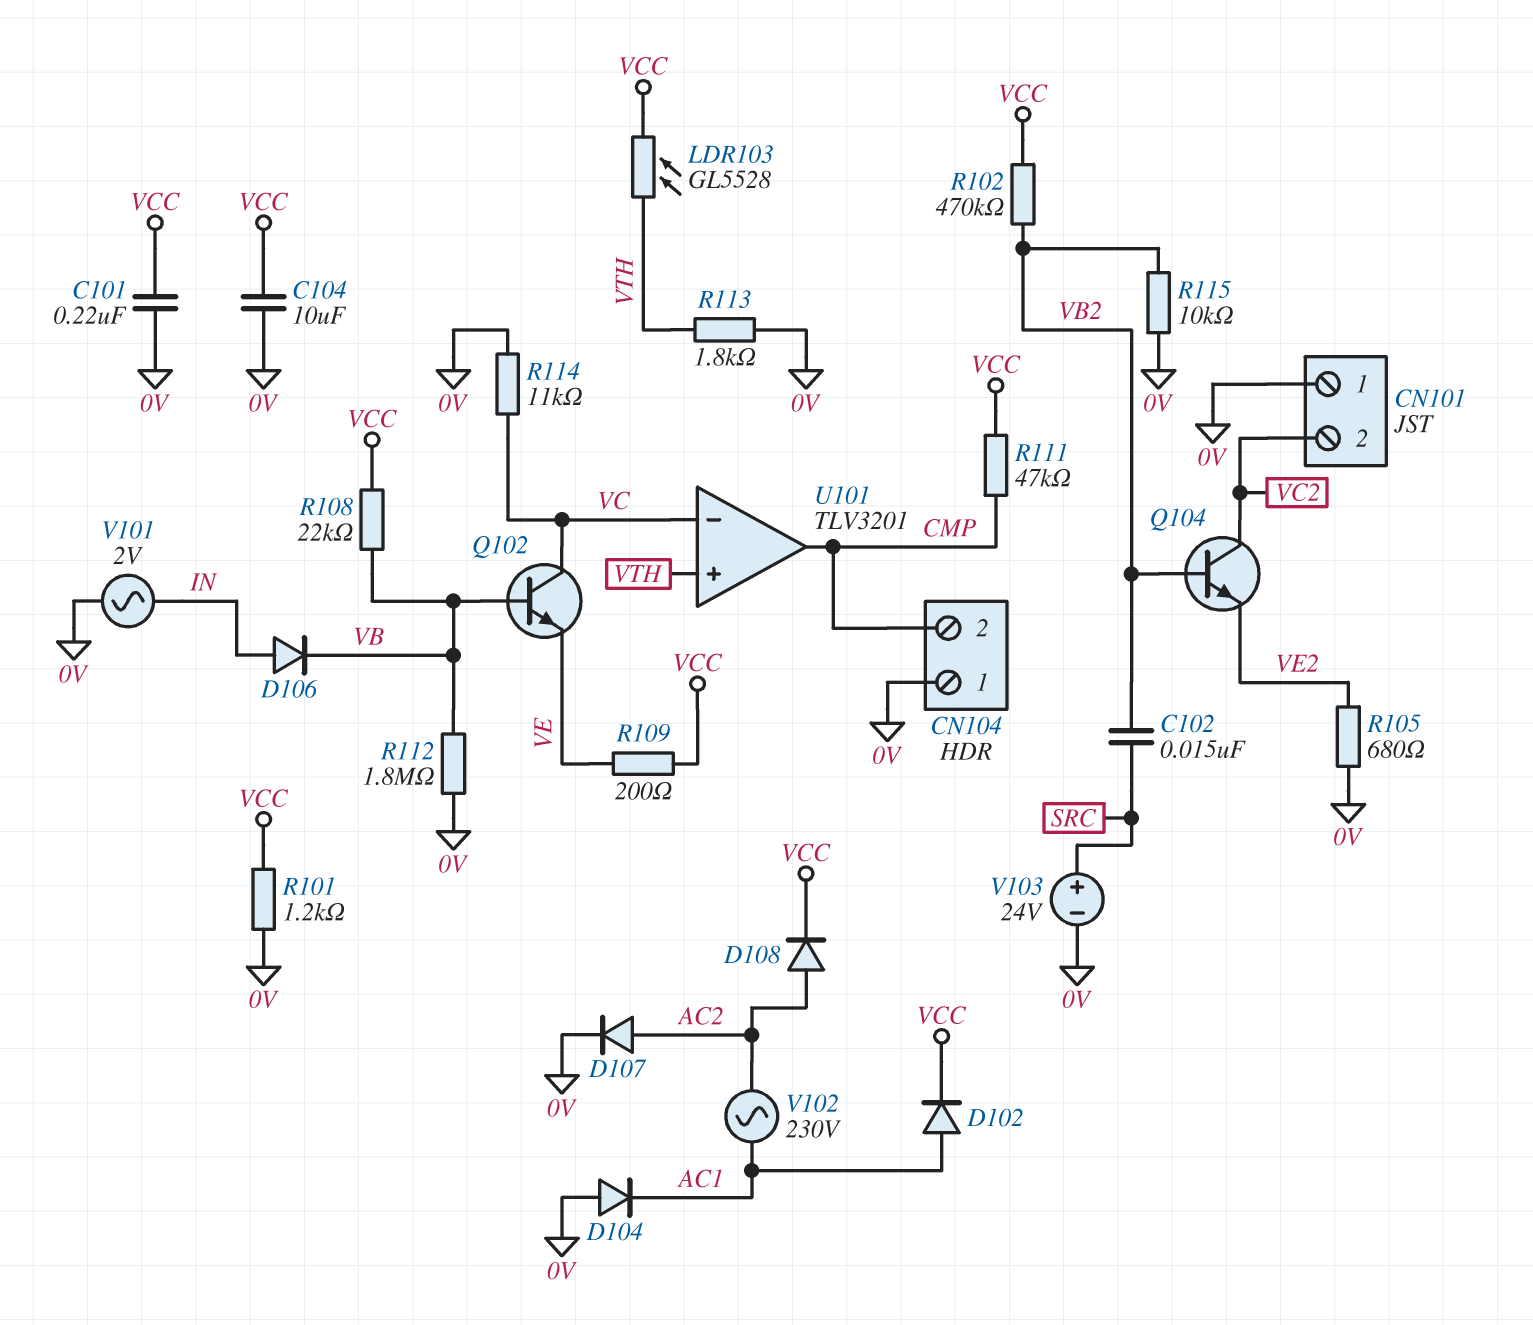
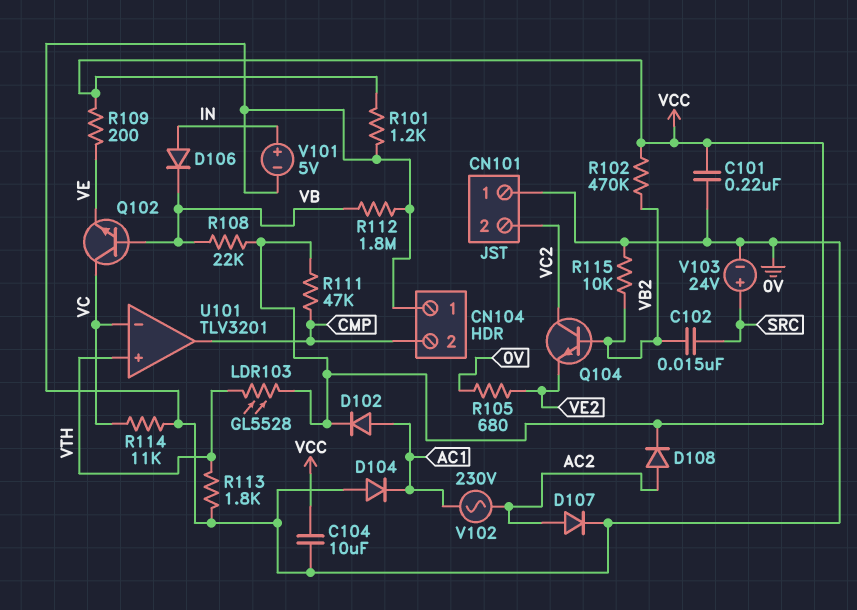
V101: AC 2V (0V, IN) -> 5V (plus IN, minus 0V)

